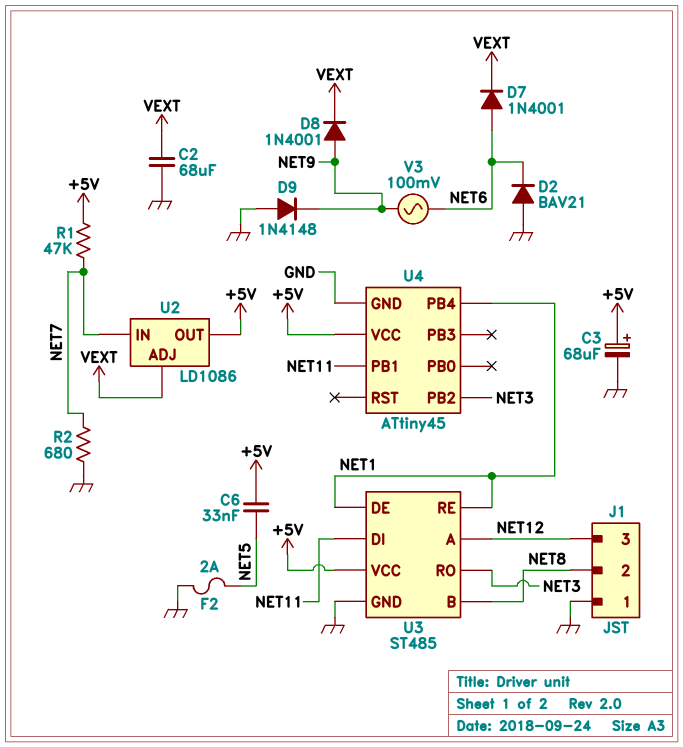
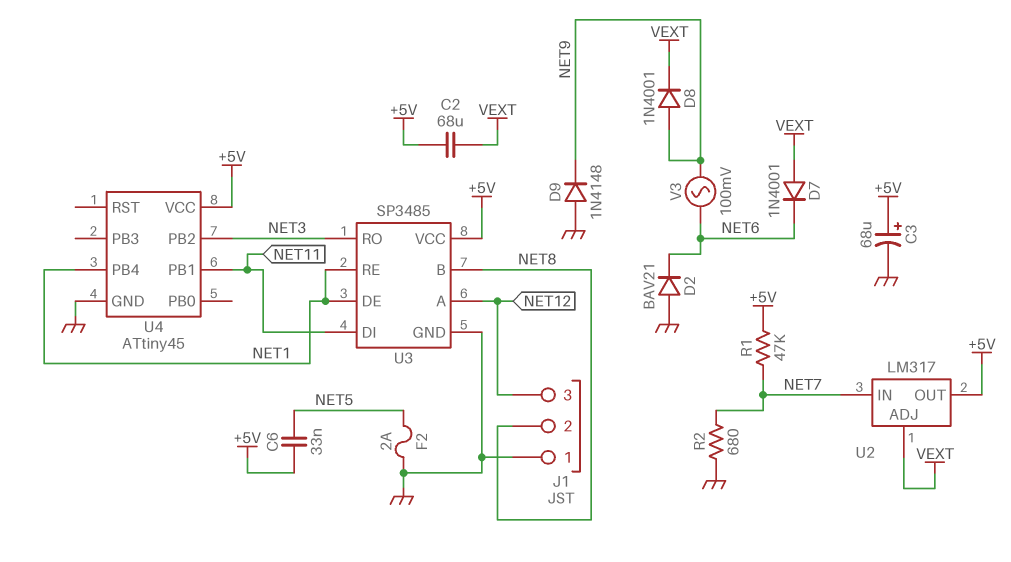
C2: 68uF (GND, VEXT) -> 68uF (+5V, VEXT)
D7: diode 1N4001 (A NET6, K VEXT) -> diode 1N4001 (A VEXT, K NET6)
U2: LD1086 -> LM317
U3: ST485 -> SP3485

